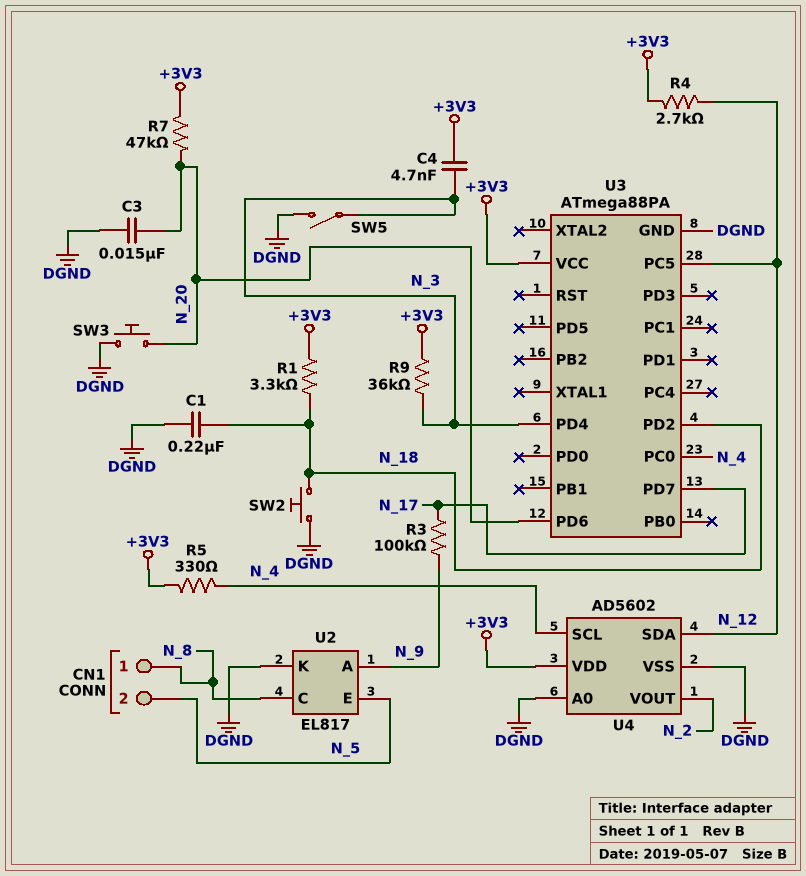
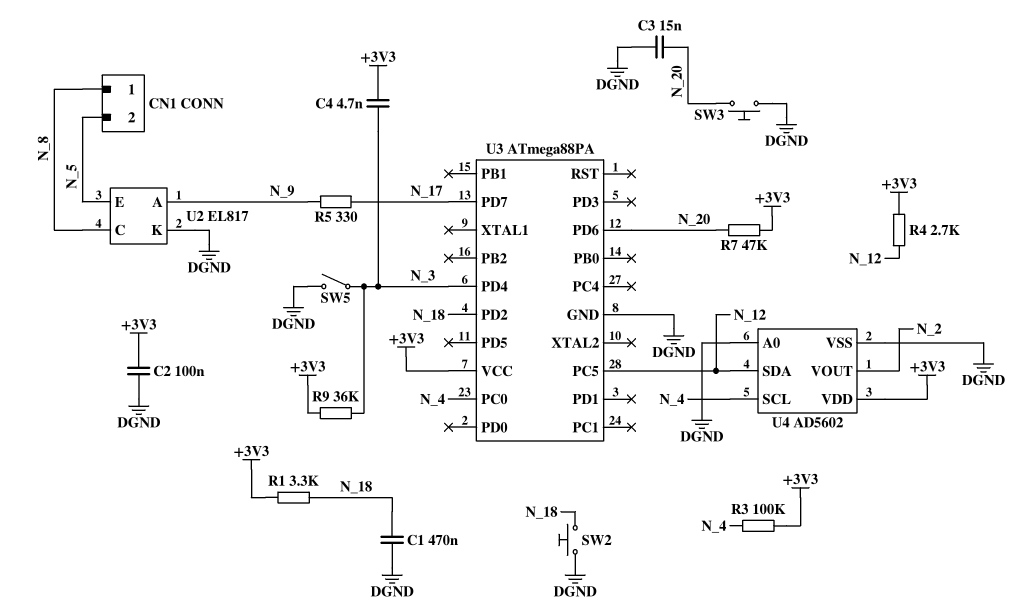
C1: 220nF (DGND, N_18) -> 470nF (DGND, N_18)
C2: none -> 100nF (+3V3, DGND)
R3: 100k (N_9, N_17) -> 100k (+3V3, N_4)
R5: 330 (+3V3, N_4) -> 330 (N_9, N_17)

